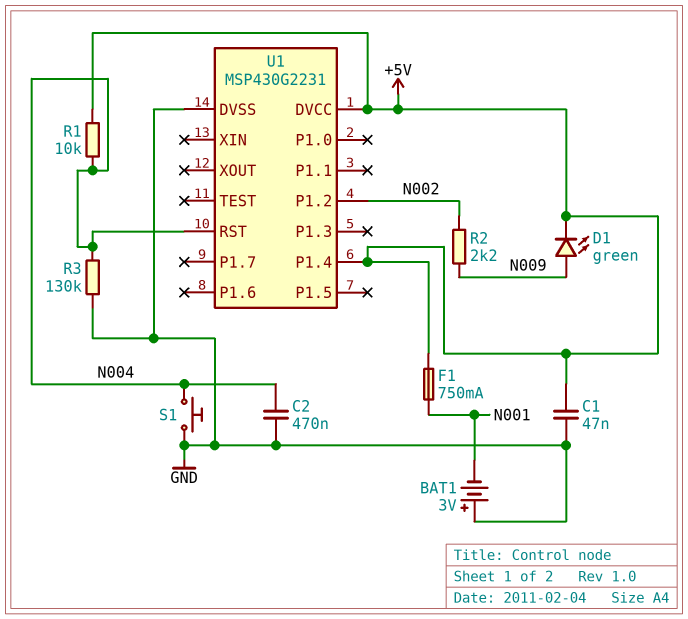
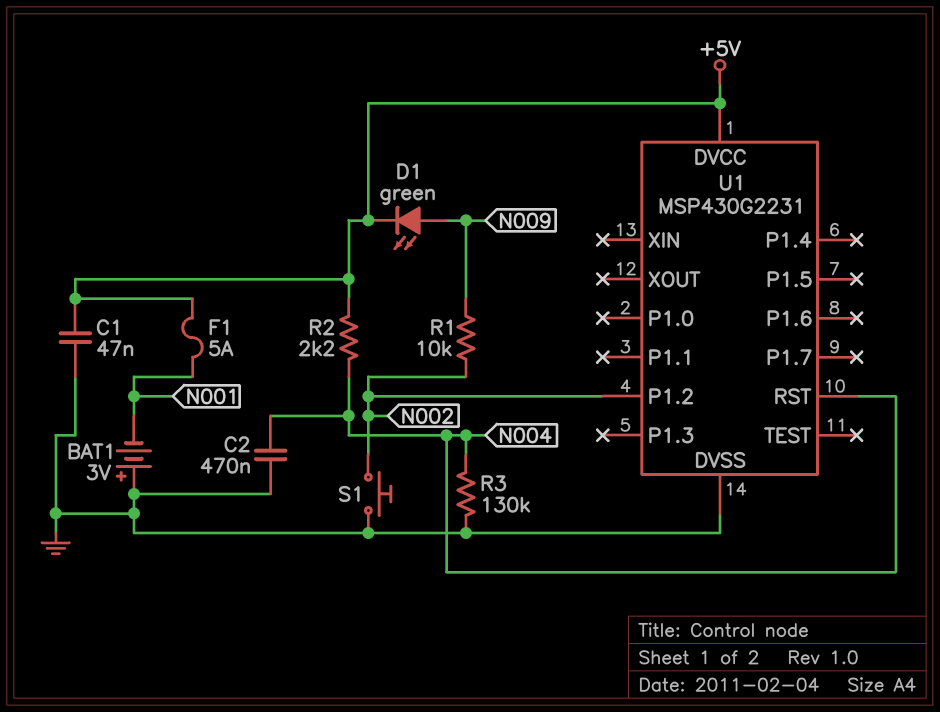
F1: 750mA (+5V, N001) -> 5A (+5V, N001)
R1: 10k (+5V, N004) -> 10k (N002, N009)
R2: 2.2k (N002, N009) -> 2.2k (+5V, N004)
S1: button (GND, N004) -> button (GND, N002)
U1 pin P1.4: +5V -> none

